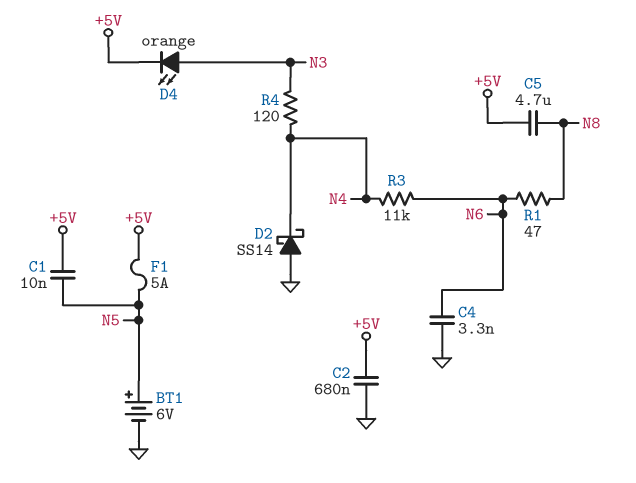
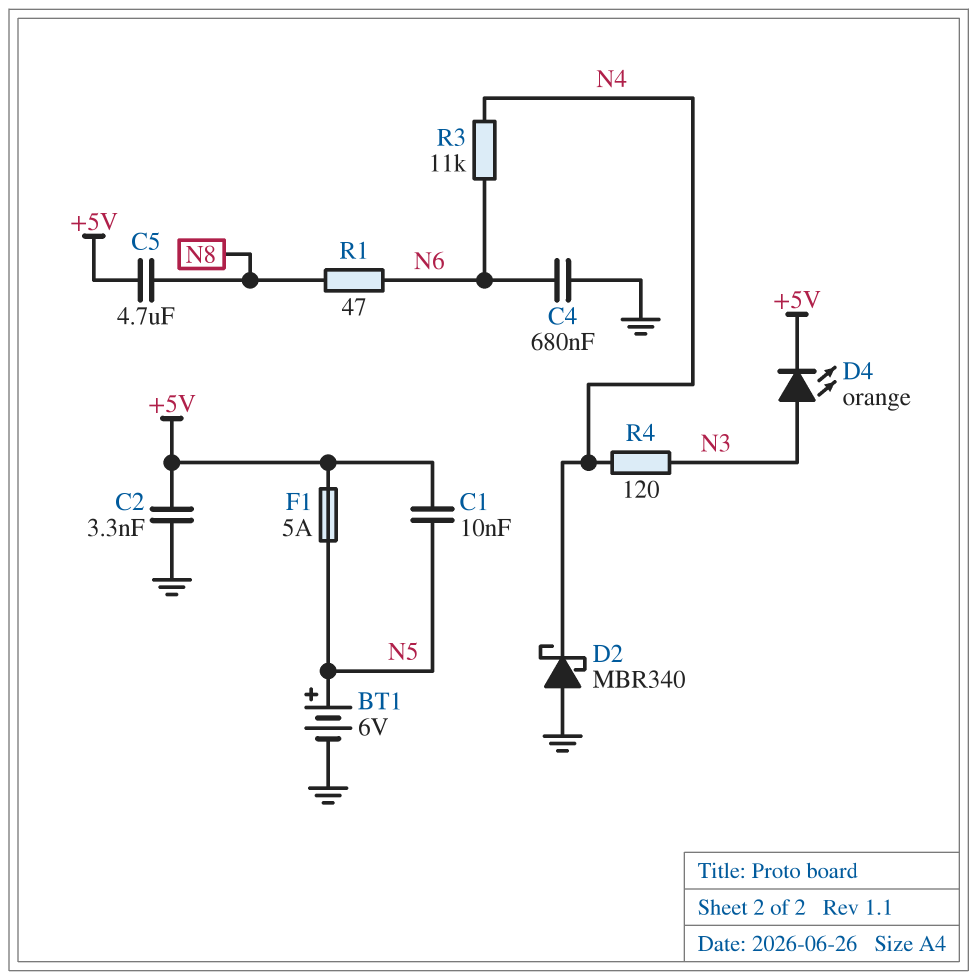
C2: 680nF (+5V, GND) -> 3.3nF (+5V, GND)
C4: 3.3nF (GND, N6) -> 680nF (GND, N6)
D2: schottky SS14 (A GND, K N4) -> schottky MBR340 (A GND, K N4)

